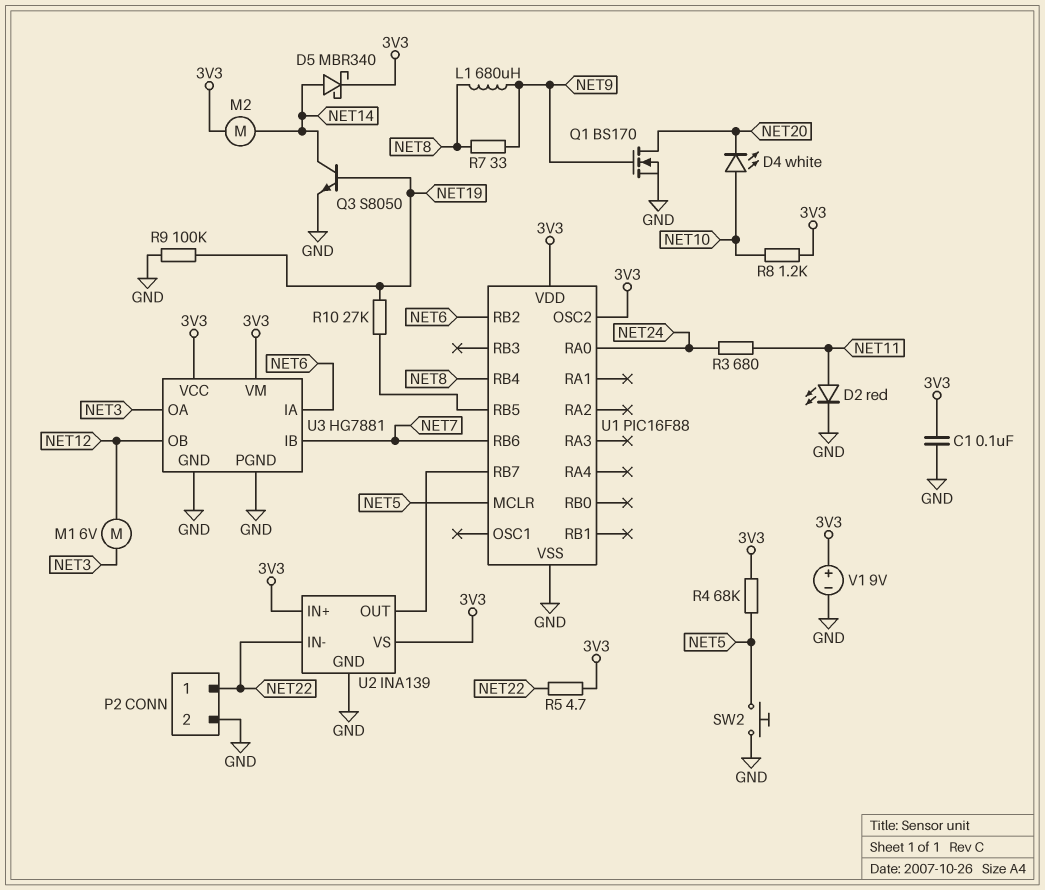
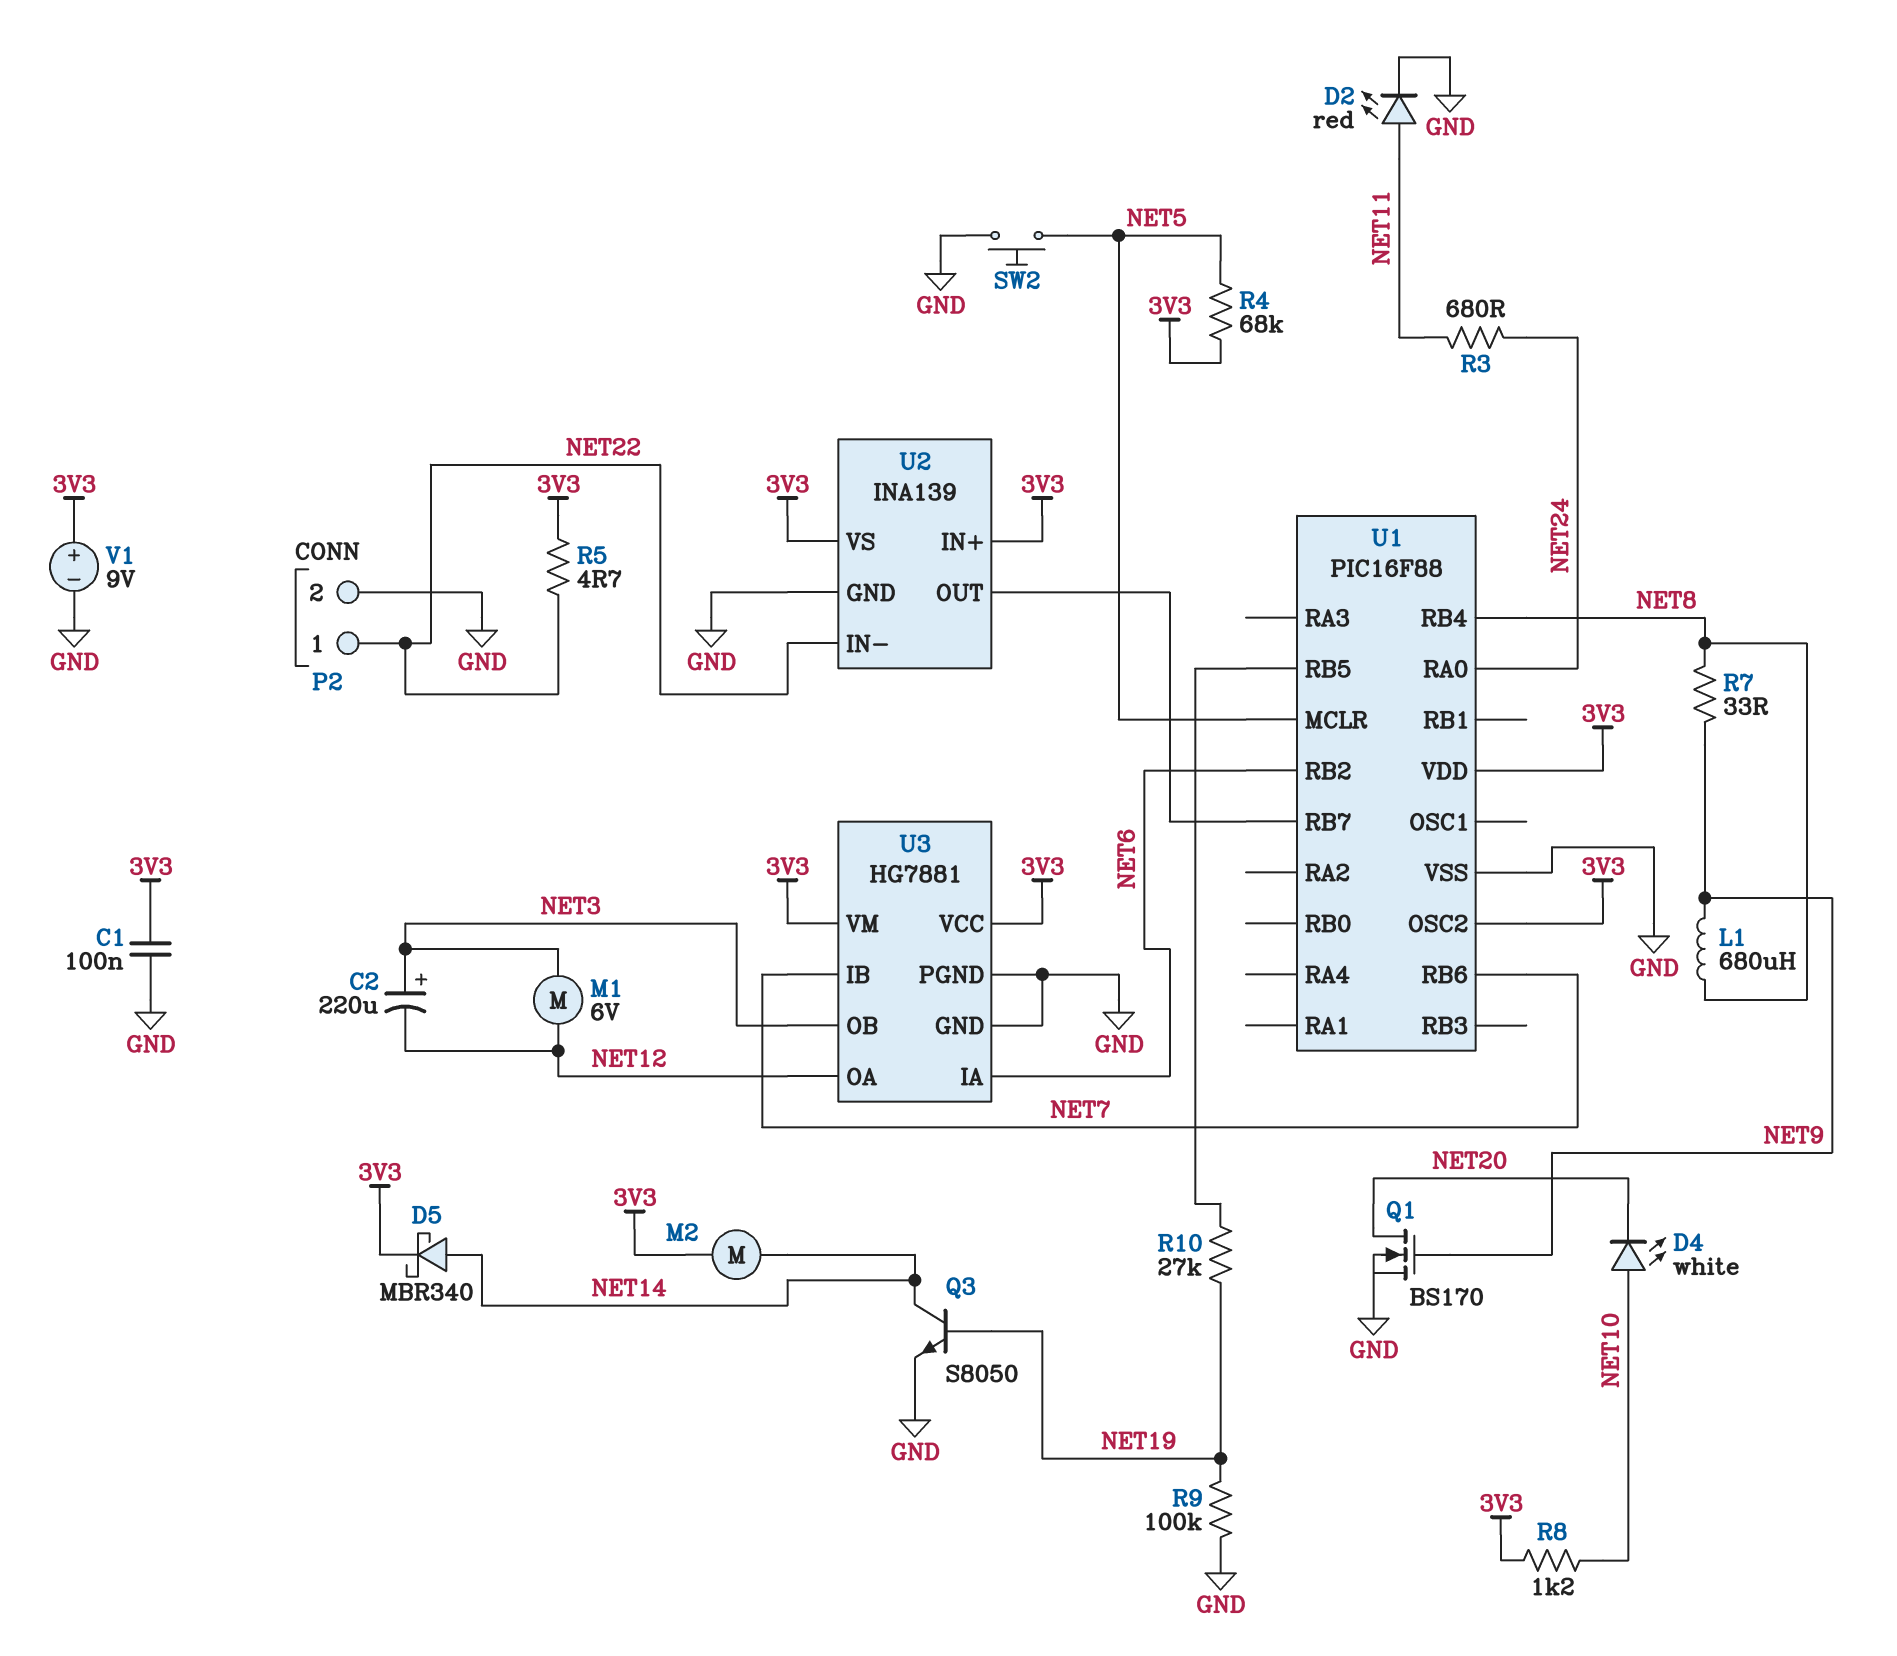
C2: none -> 220uF (plus NET3, minus NET12)
U3 pin OA: NET3 -> NET12
U3 pin OB: NET12 -> NET3

